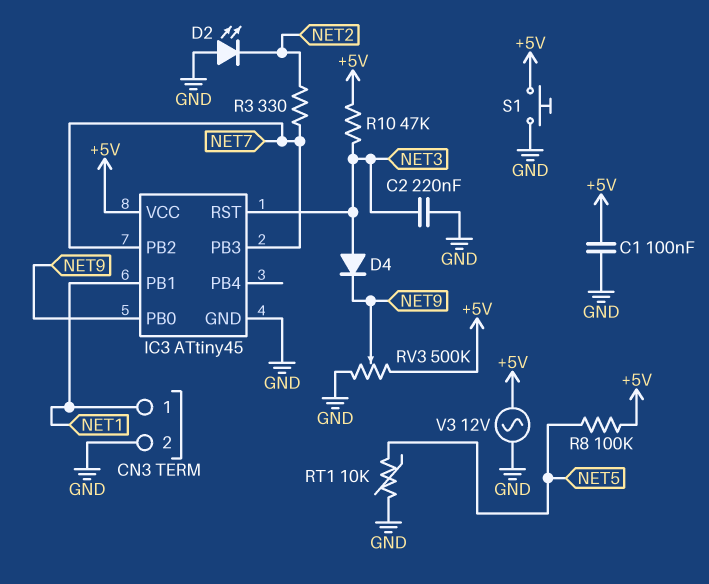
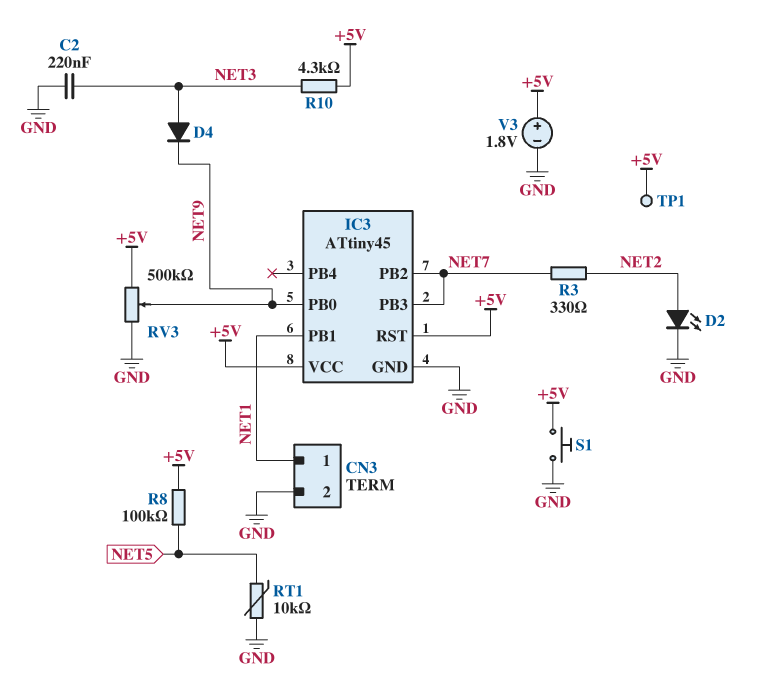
C1: 100nF (+5V, GND) -> none
D2: LED (A GND, K NET2) -> LED (A NET2, K GND)
IC3 pin RST: NET3 -> +5V
R10: 47k (+5V, NET3) -> 4.3k (+5V, NET3)
TP1: none -> test point (+5V)
V3: AC 12V (+5V, GND) -> 1.8V (plus +5V, minus GND)

